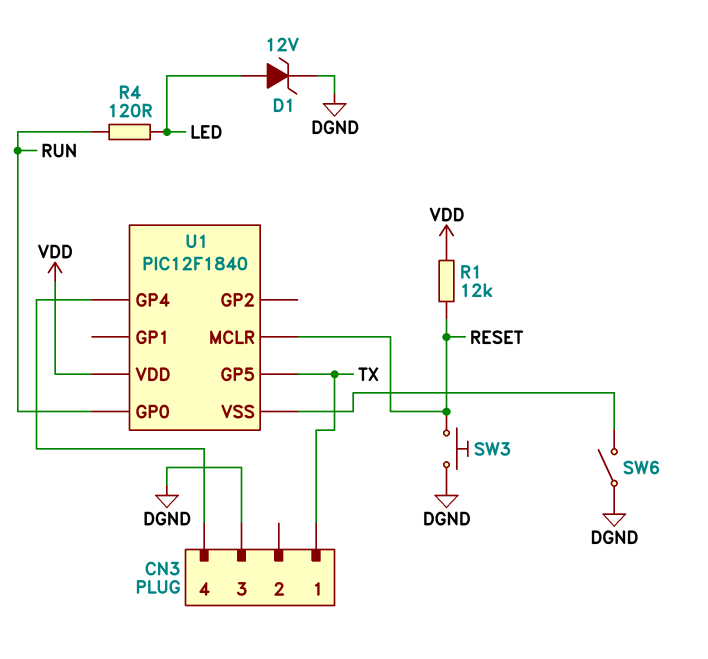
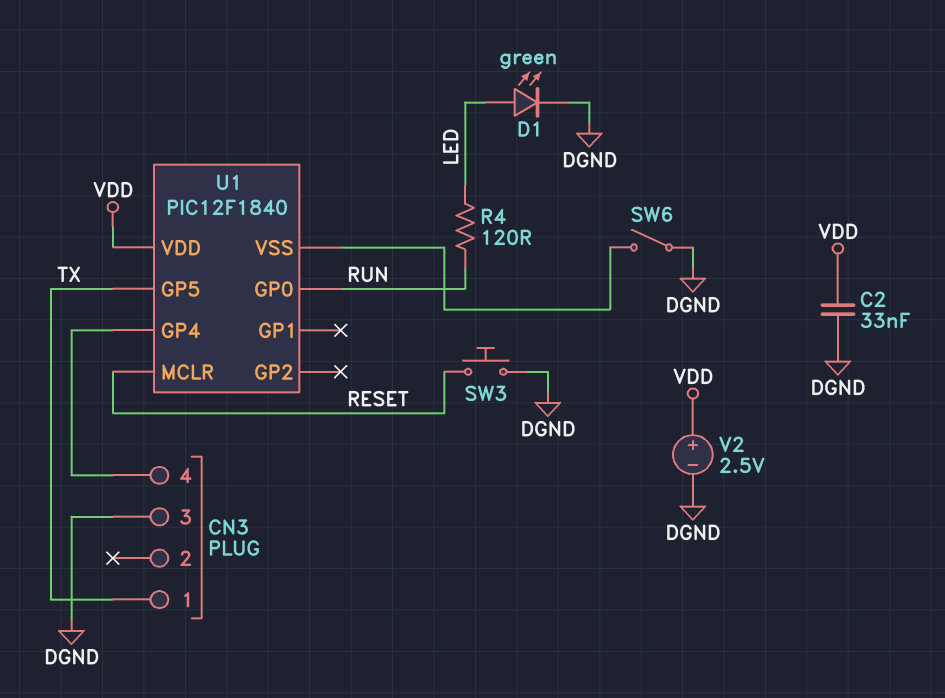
C2: none -> 33nF (DGND, VDD)
D1: zener 12V (A LED, K DGND) -> LED green (A LED, K DGND)
R1: 12k (RESET, VDD) -> none
V2: none -> 2.5V (plus VDD, minus DGND)

